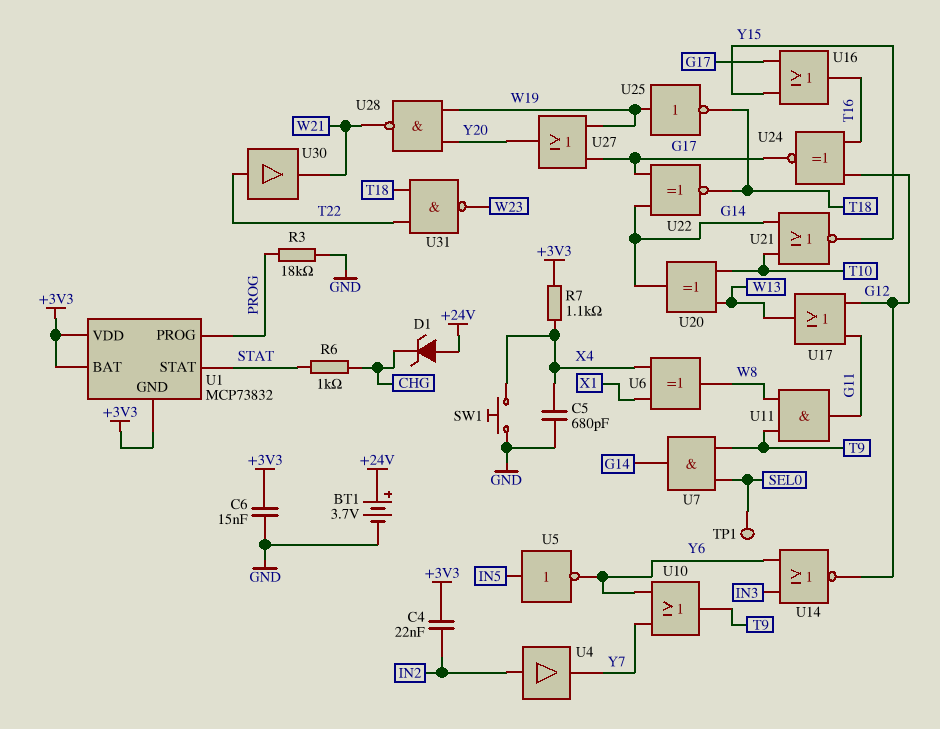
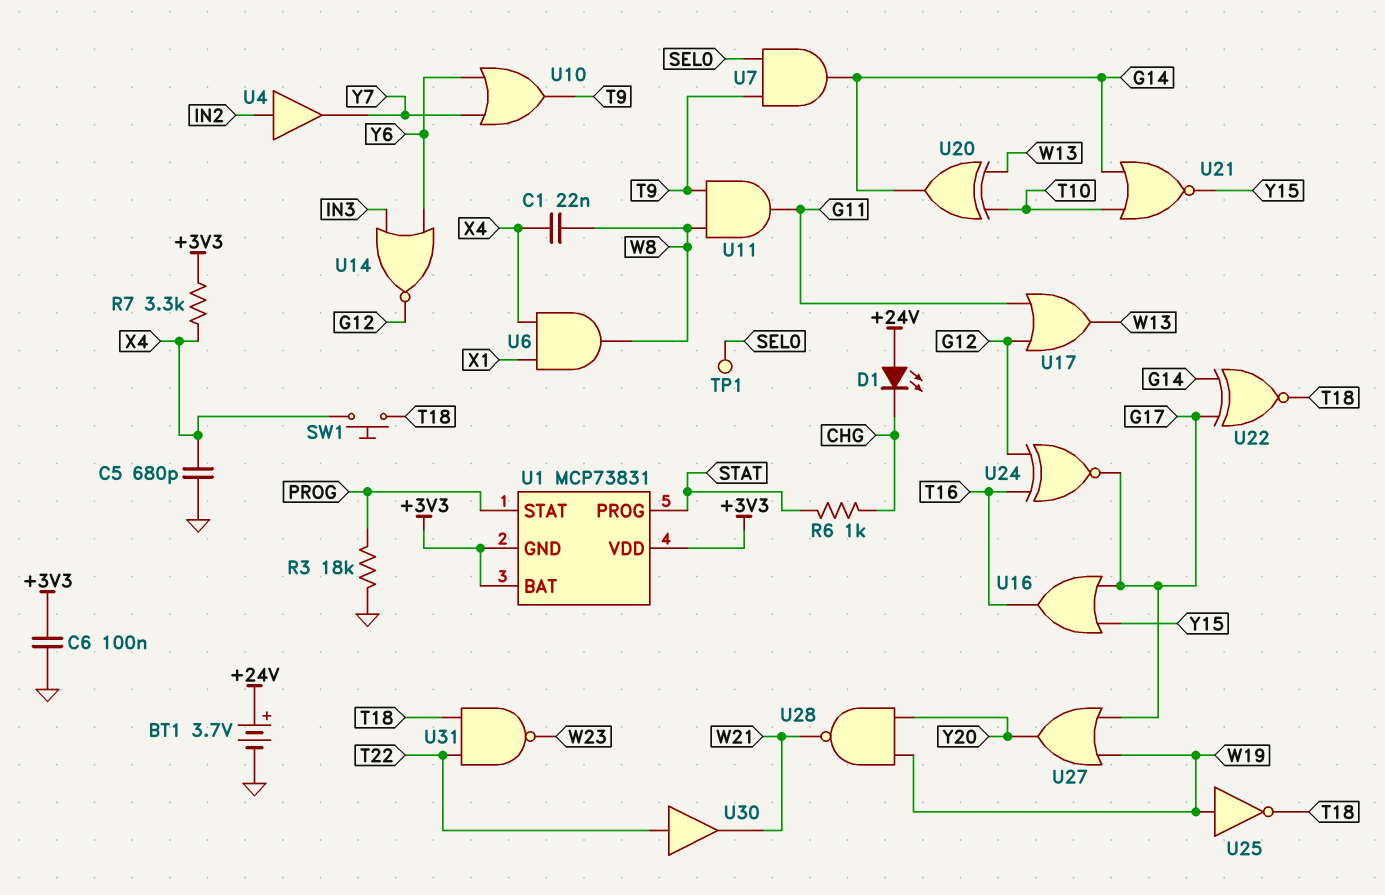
C1: none -> 22nF (W8, X4)
C4: 22nF (+3V3, IN2) -> none
C6: 15nF (+3V3, GND) -> 100nF (+3V3, GND)
D1: zener (A +24V, K CHG) -> LED (A +24V, K CHG)
R7: 1.1k (+3V3, X4) -> 3.3k (+3V3, X4)
SW1: button (GND, X4) -> button (T18, X4)
U1: MCP73832 -> MCP73831
U1 pin PROG: PROG -> STAT
U1 pin STAT: STAT -> PROG
U5: NOT (in IN5, out Y6) -> none
U6: XOR (in X1, in X4, out W8) -> AND (in X1, in X4, out W8)

